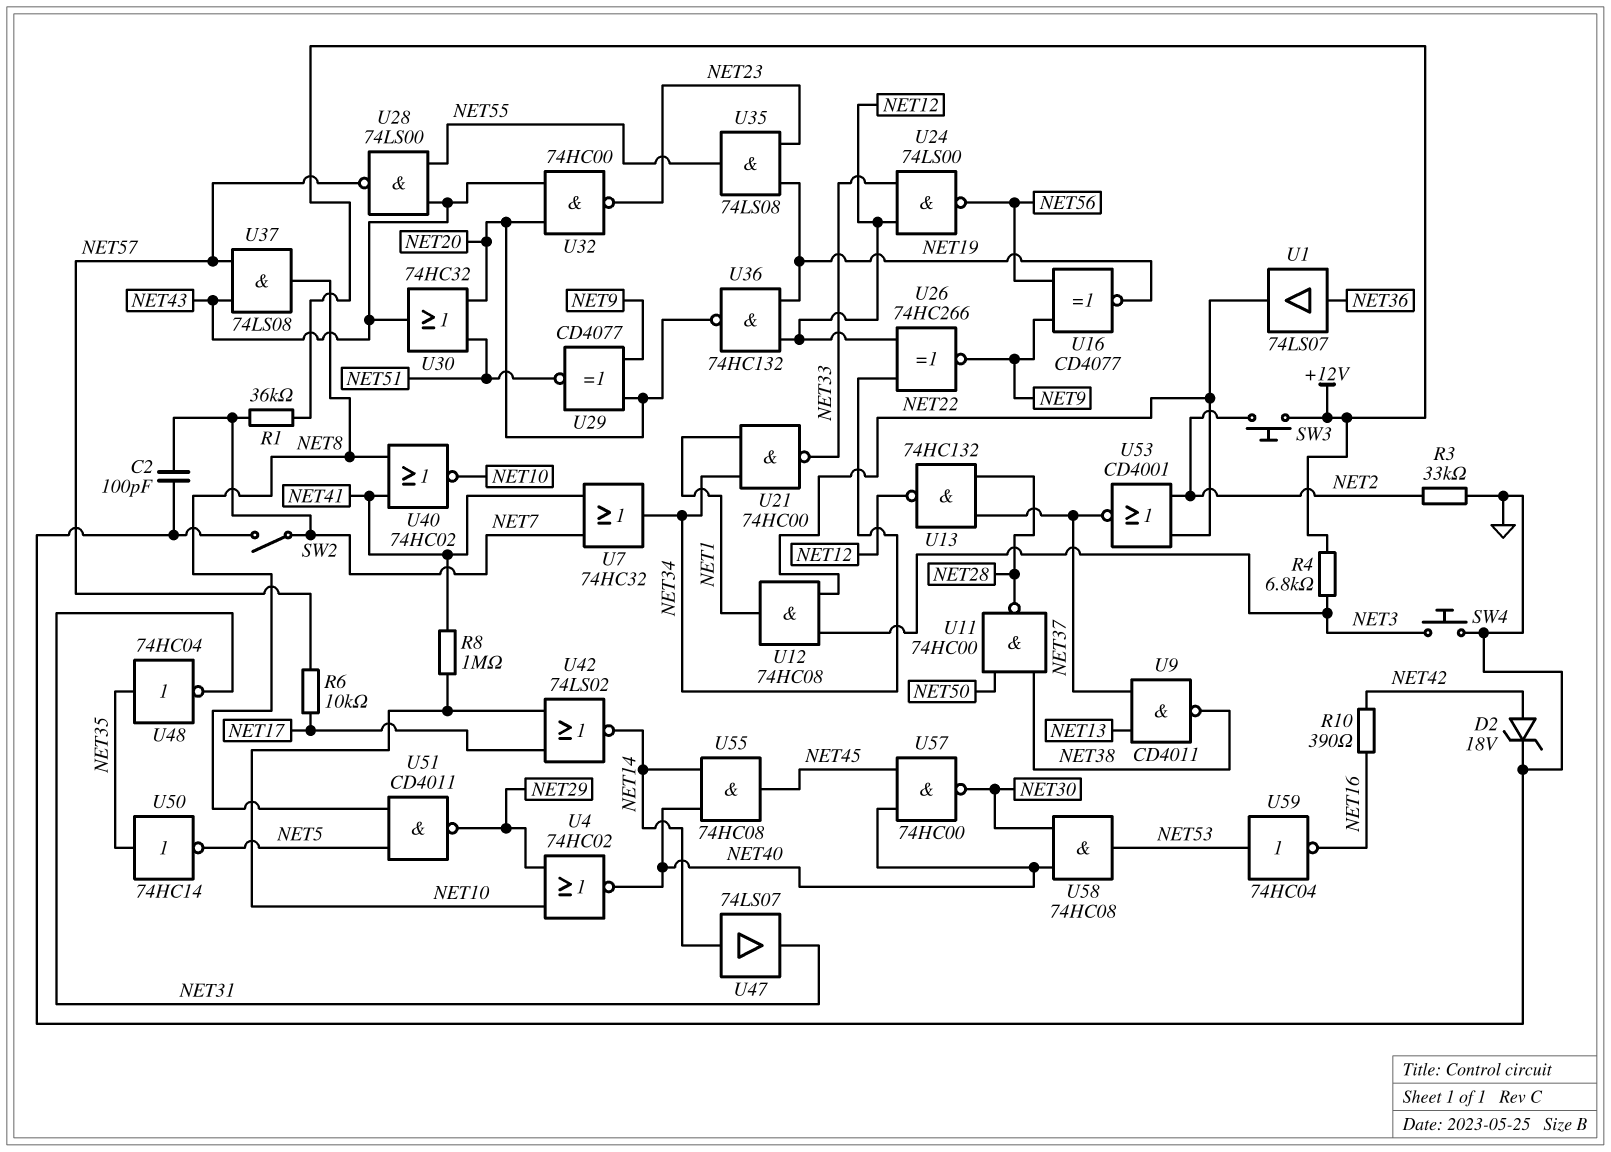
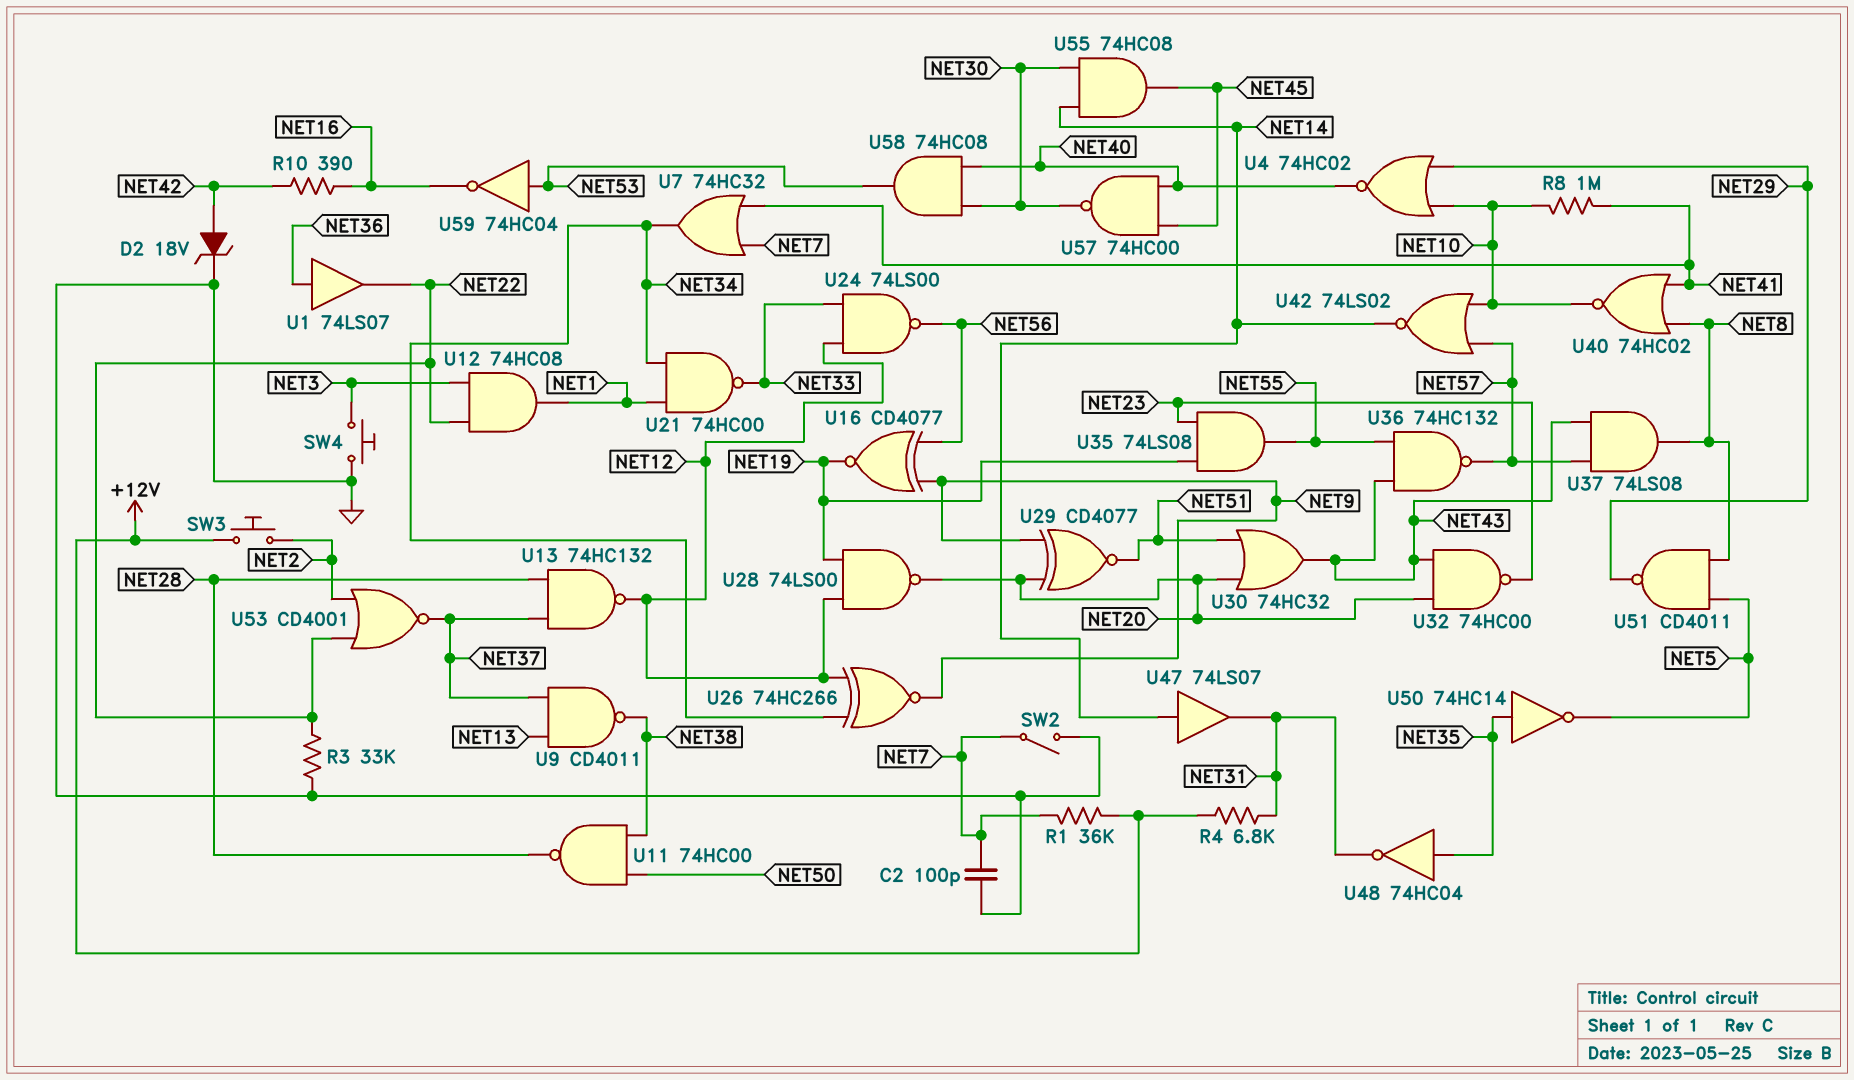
R3: 33k (GND, NET2) -> 33k (GND, NET22)
R4: 6.8k (+12V, NET3) -> 6.8k (+12V, NET31)
R6: 10k (NET17, NET57) -> none
U28: NAND 74LS00 (in NET43, in NET55, out NET57) -> NAND 74LS00 (in NET12, in NET19, out NET20)
U36: NAND 74HC132 (in NET12, in NET19, out NET20) -> NAND 74HC132 (in NET43, in NET55, out NET57)
U42: NOR 74LS02 (in NET10, in NET17, out NET14) -> NOR 74LS02 (in NET10, in NET57, out NET14)
U55: AND 74HC08 (in NET14, in NET40, out NET45) -> AND 74HC08 (in NET14, in NET30, out NET45)

